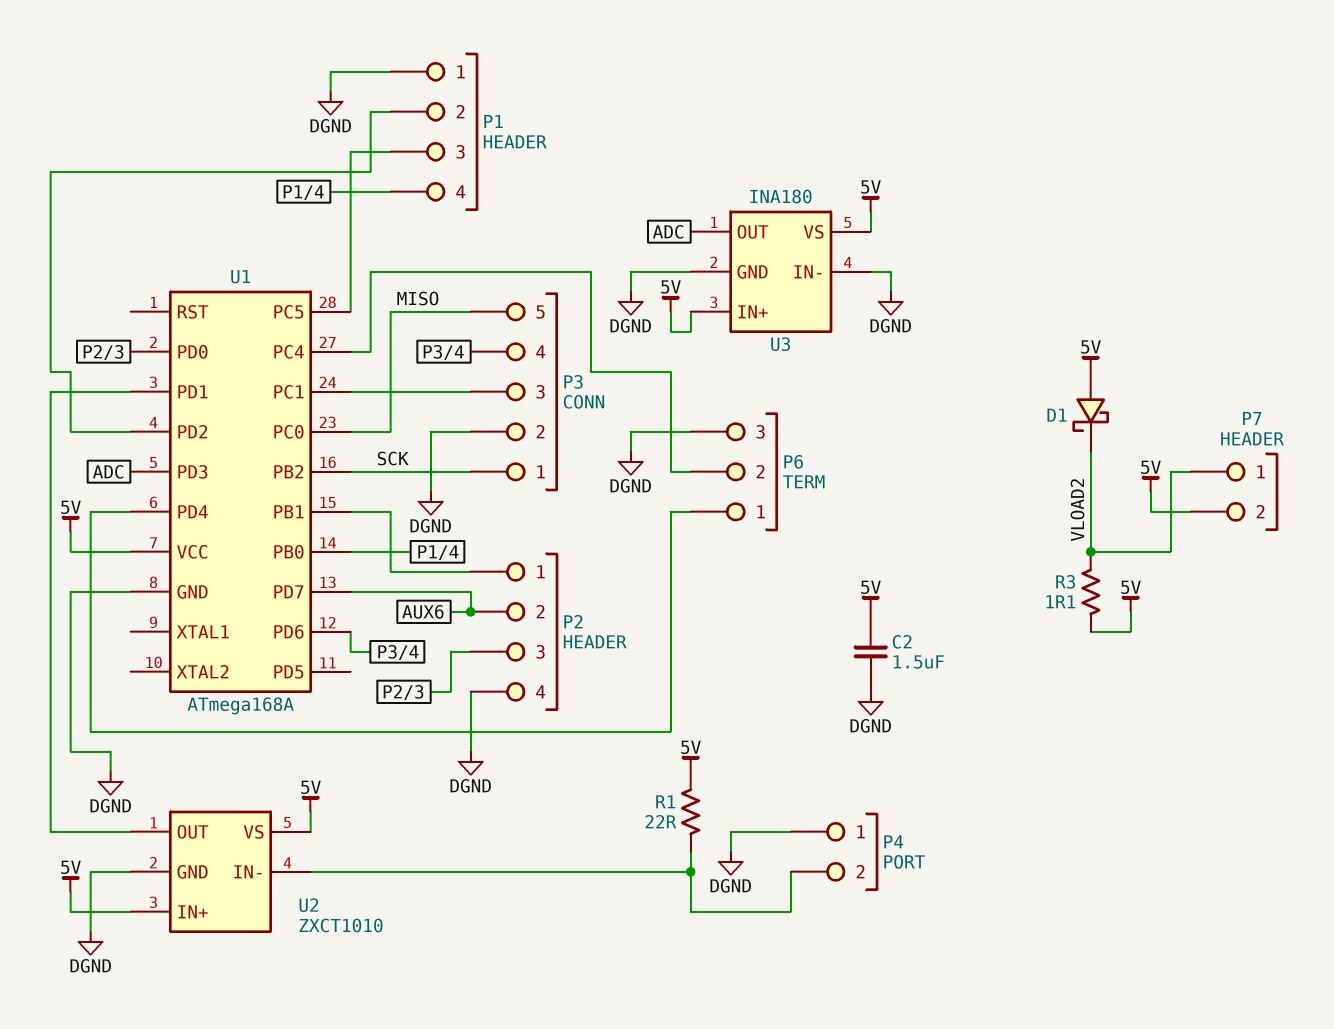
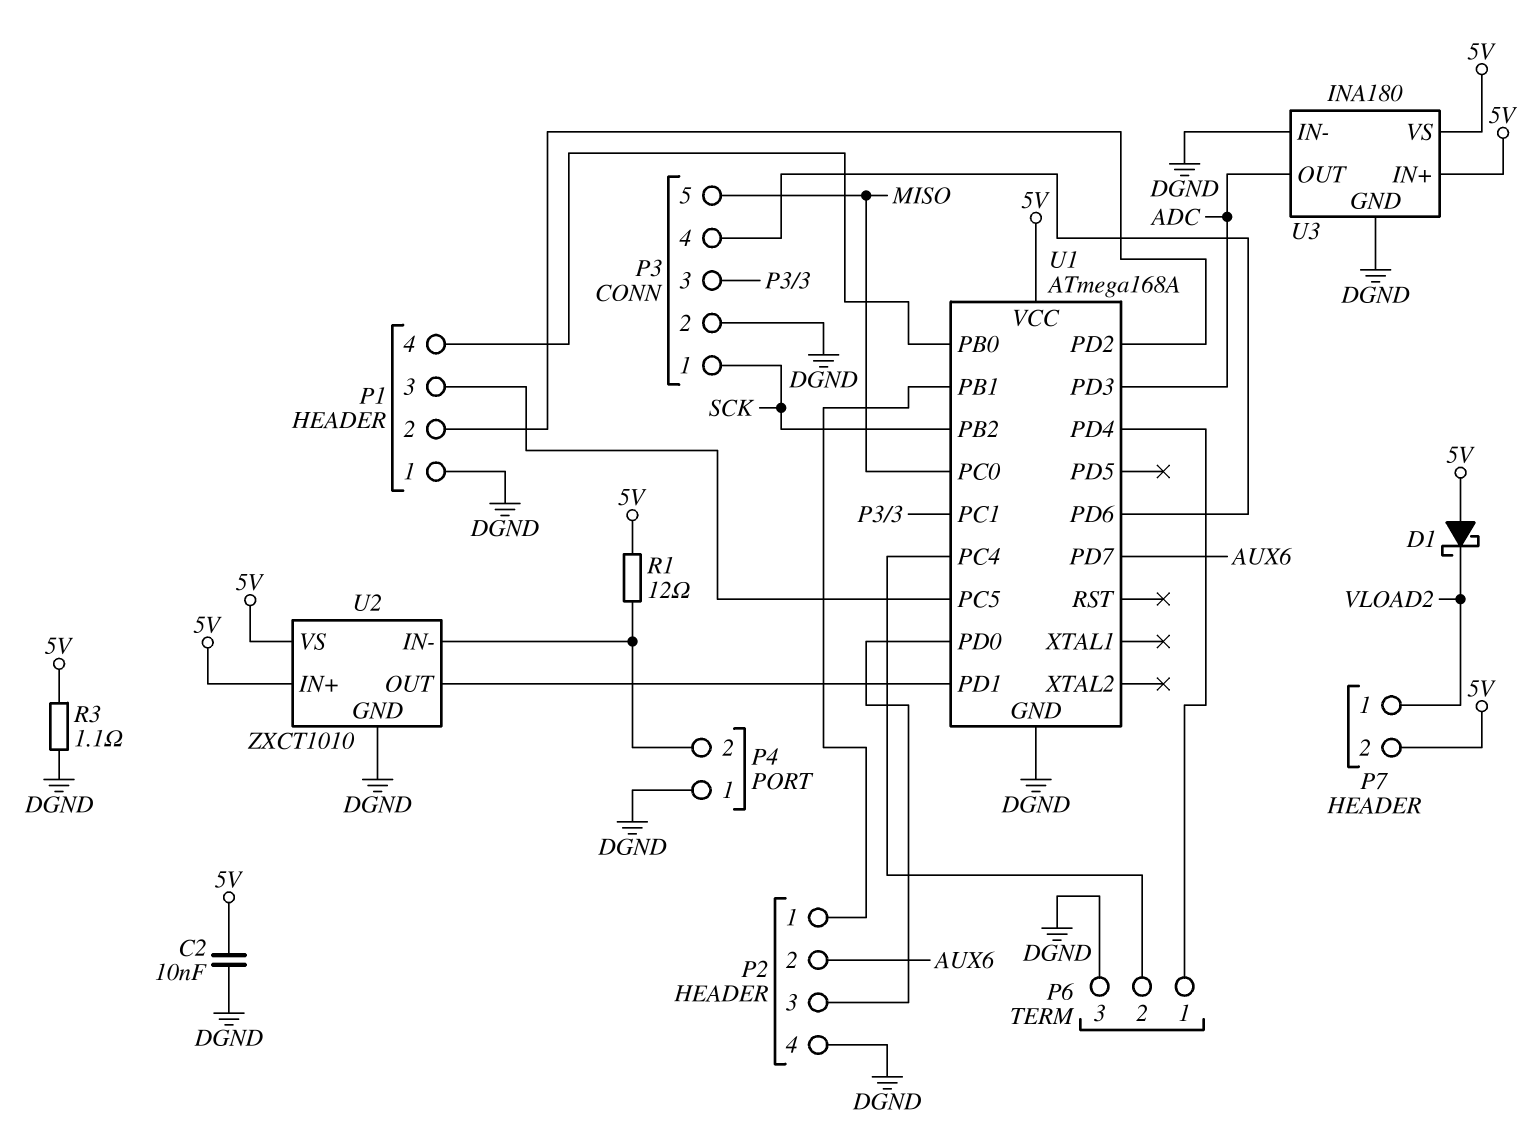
C2: 1.5uF (5V, DGND) -> 10nF (5V, DGND)
R1: 22 (5V, P4/2) -> 12 (5V, P4/2)
R3: 1.1 (5V, VLOAD2) -> 1.1 (5V, DGND)

